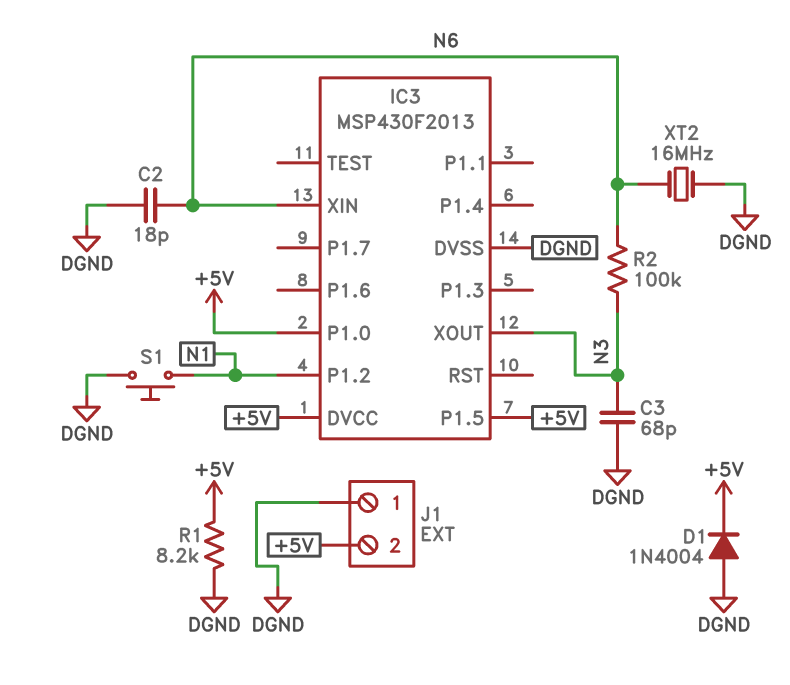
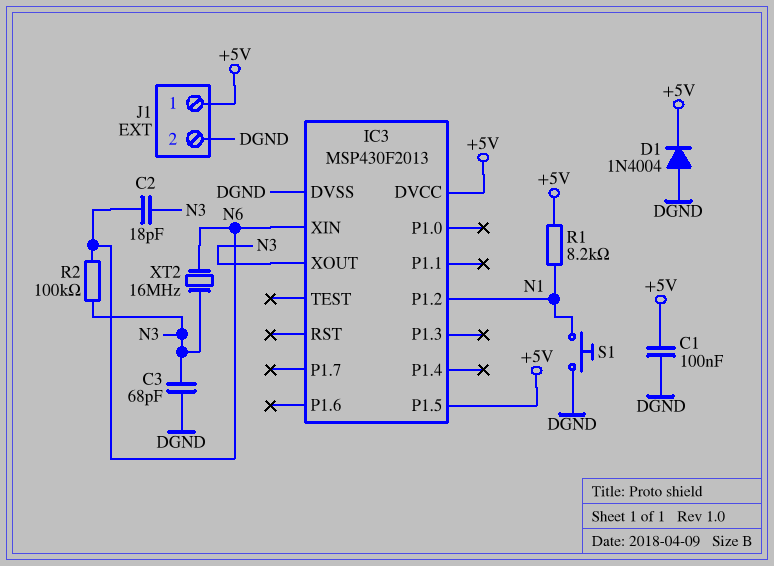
C1: none -> 100nF (+5V, DGND)
C2: 18pF (DGND, N6) -> 18pF (N3, N6)
IC3 pin P1.0: +5V -> none
J1 pin 1: DGND -> +5V
J1 pin 2: +5V -> DGND
R1: 8.2k (+5V, DGND) -> 8.2k (+5V, N1)
XT2: 16MHz (DGND, N6) -> 16MHz (N3, N6)

